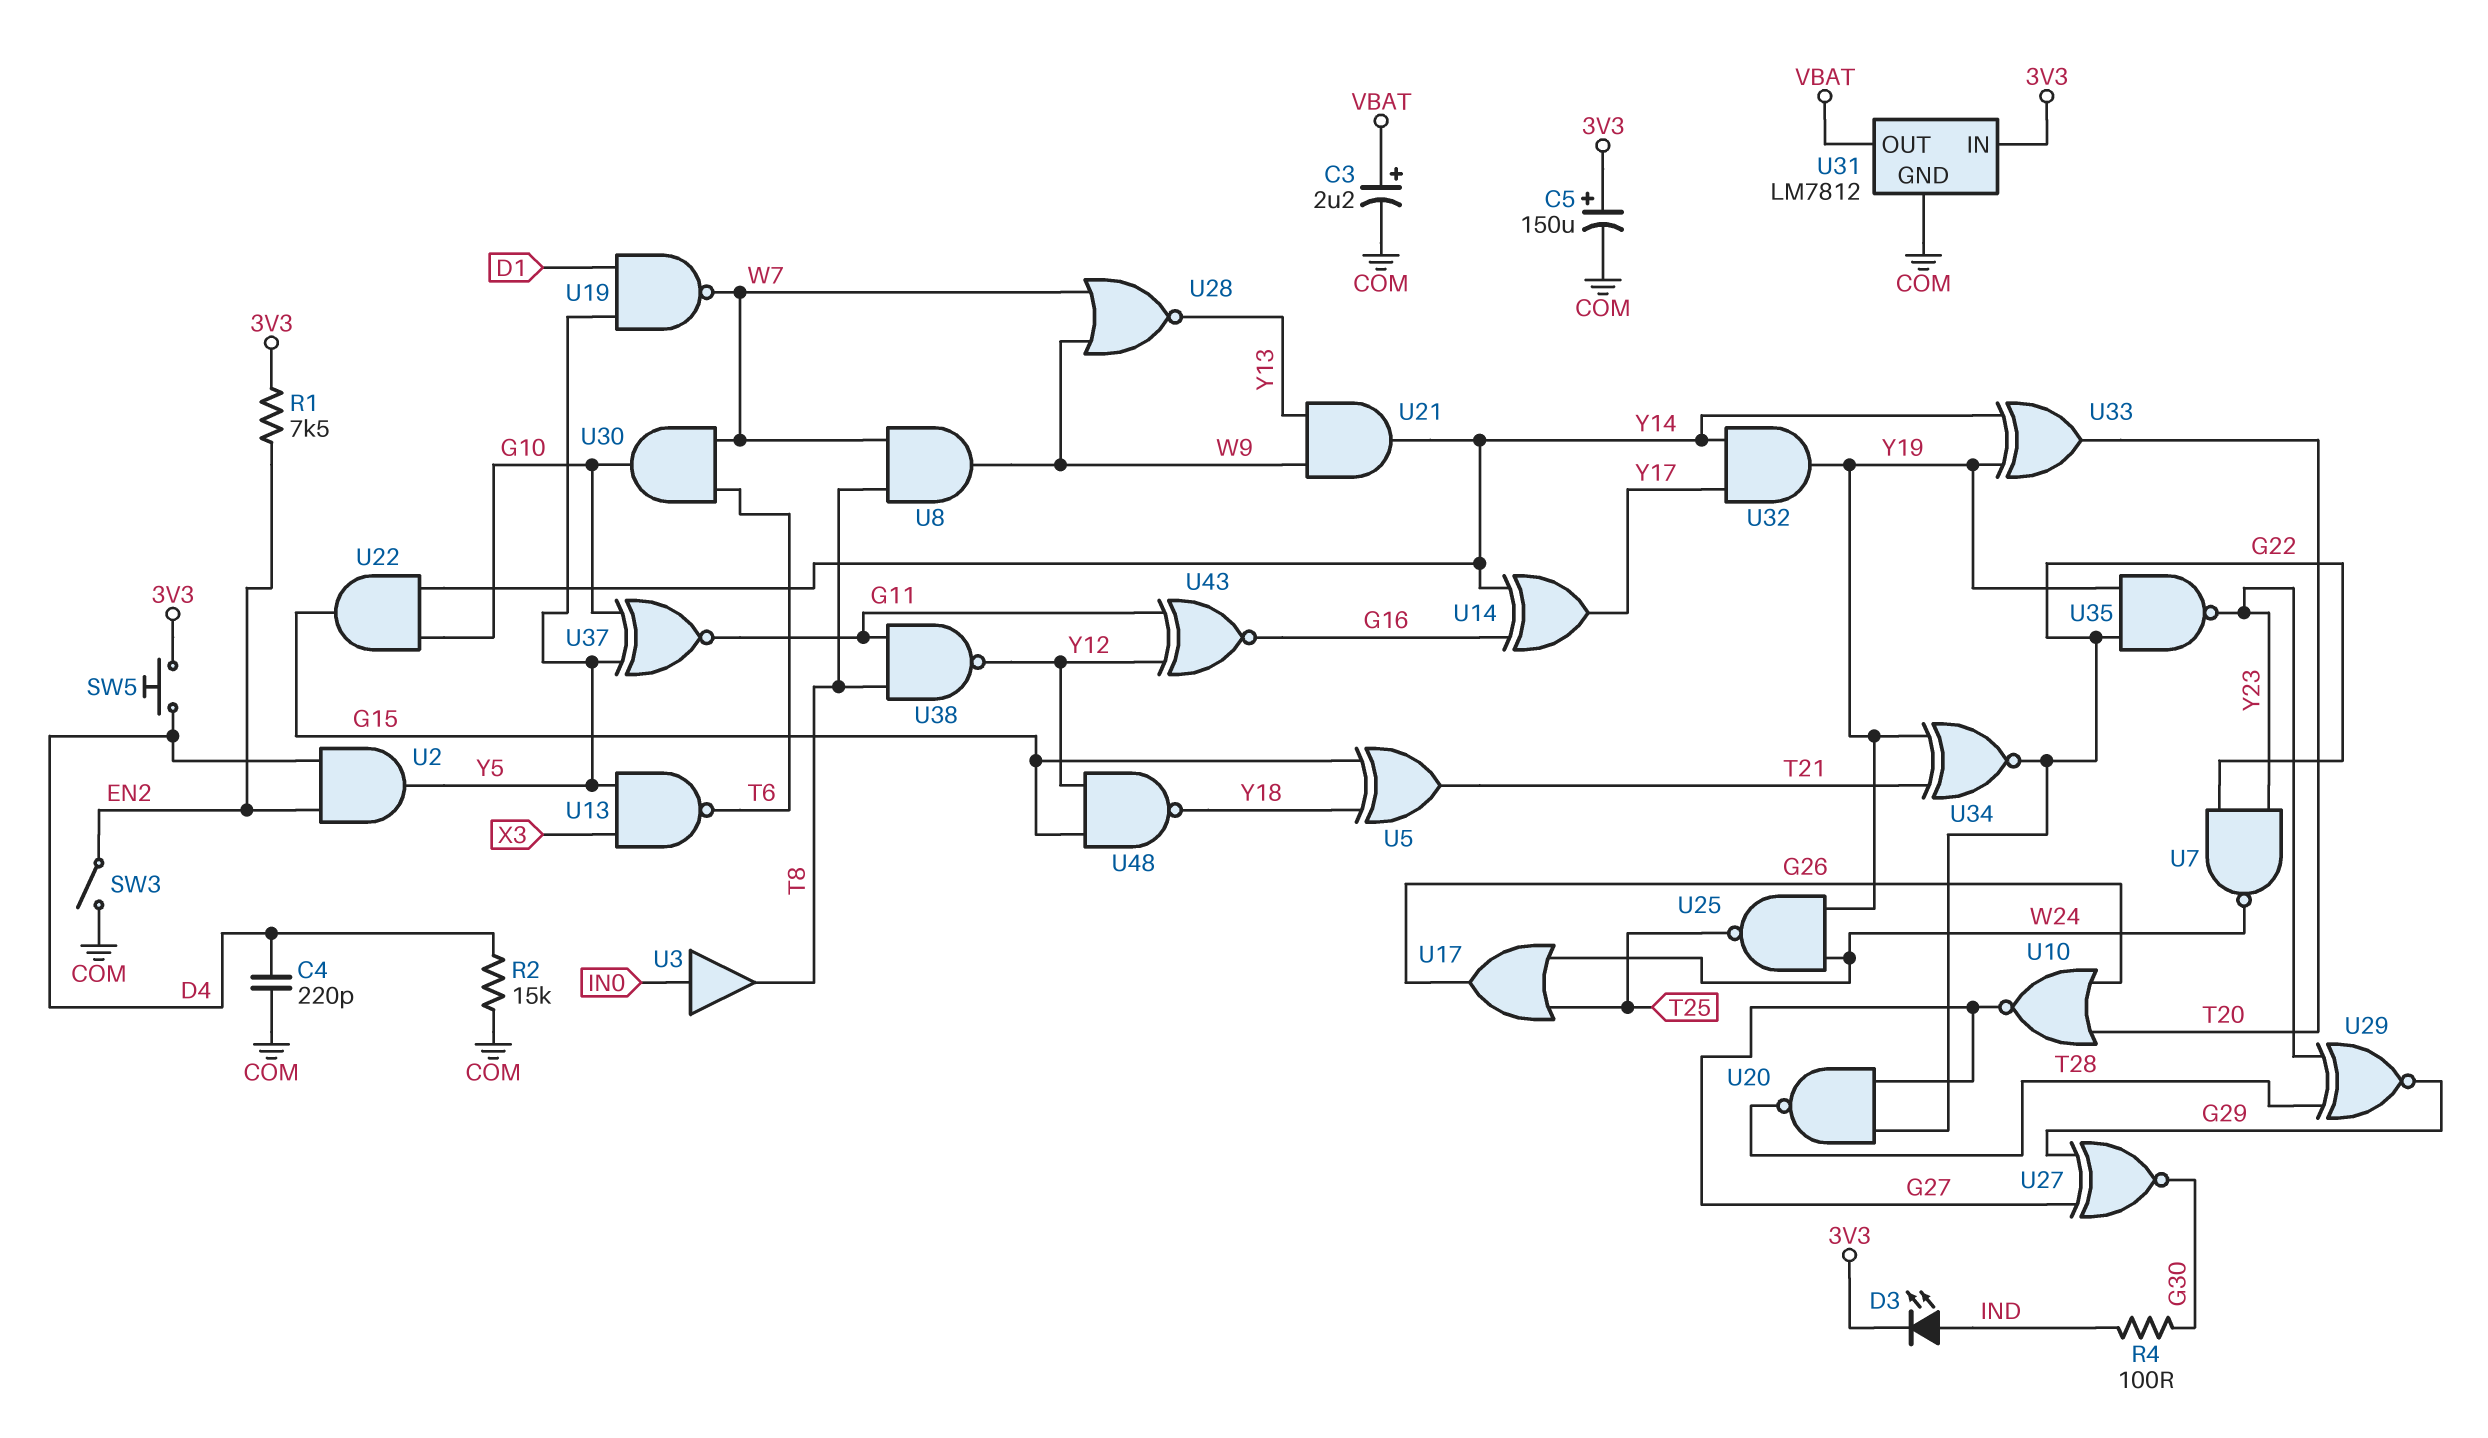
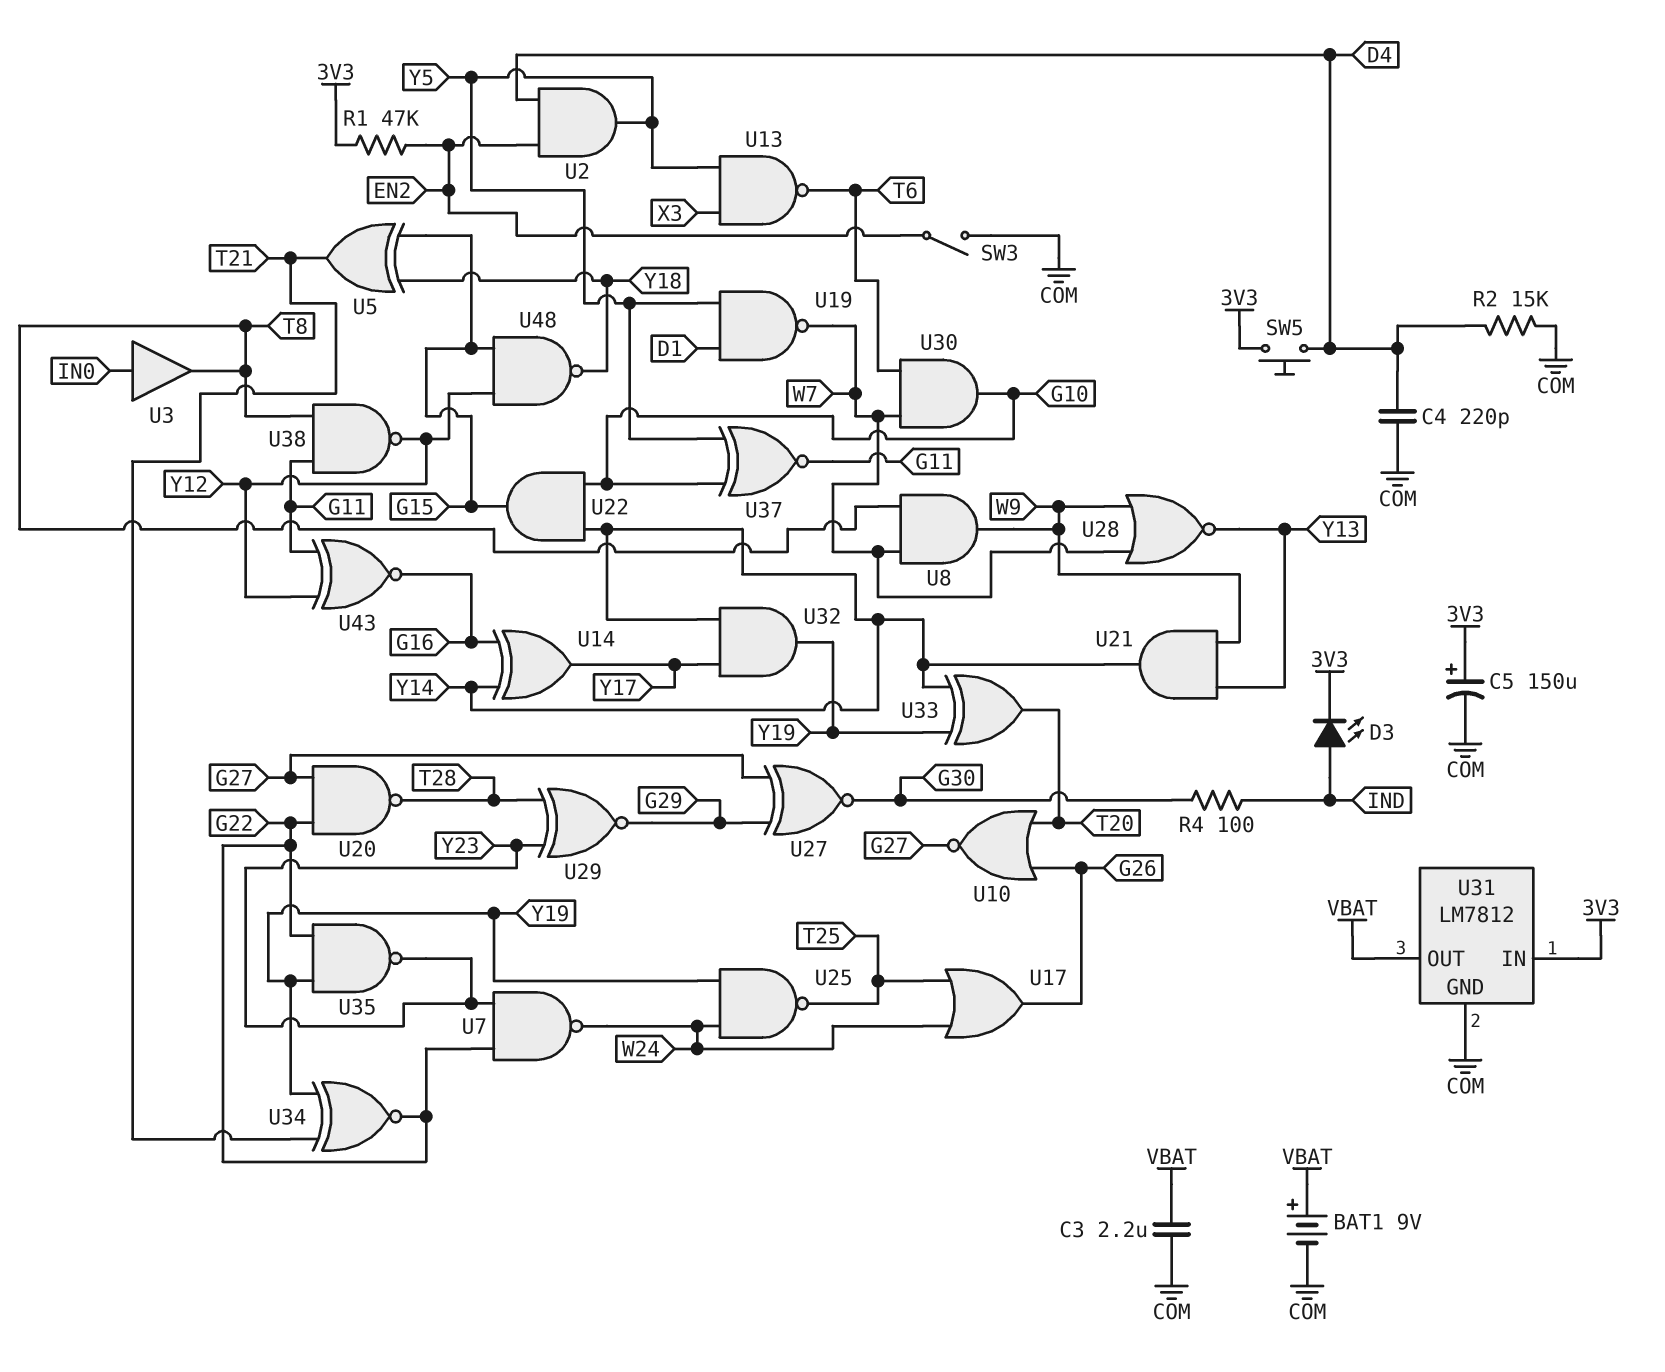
BAT1: none -> 9V (plus VBAT, minus COM)
C3: 2.2uF (plus VBAT, minus COM) -> 2.2uF (COM, VBAT)
R1: 7.5k (3V3, EN2) -> 47k (3V3, EN2)

